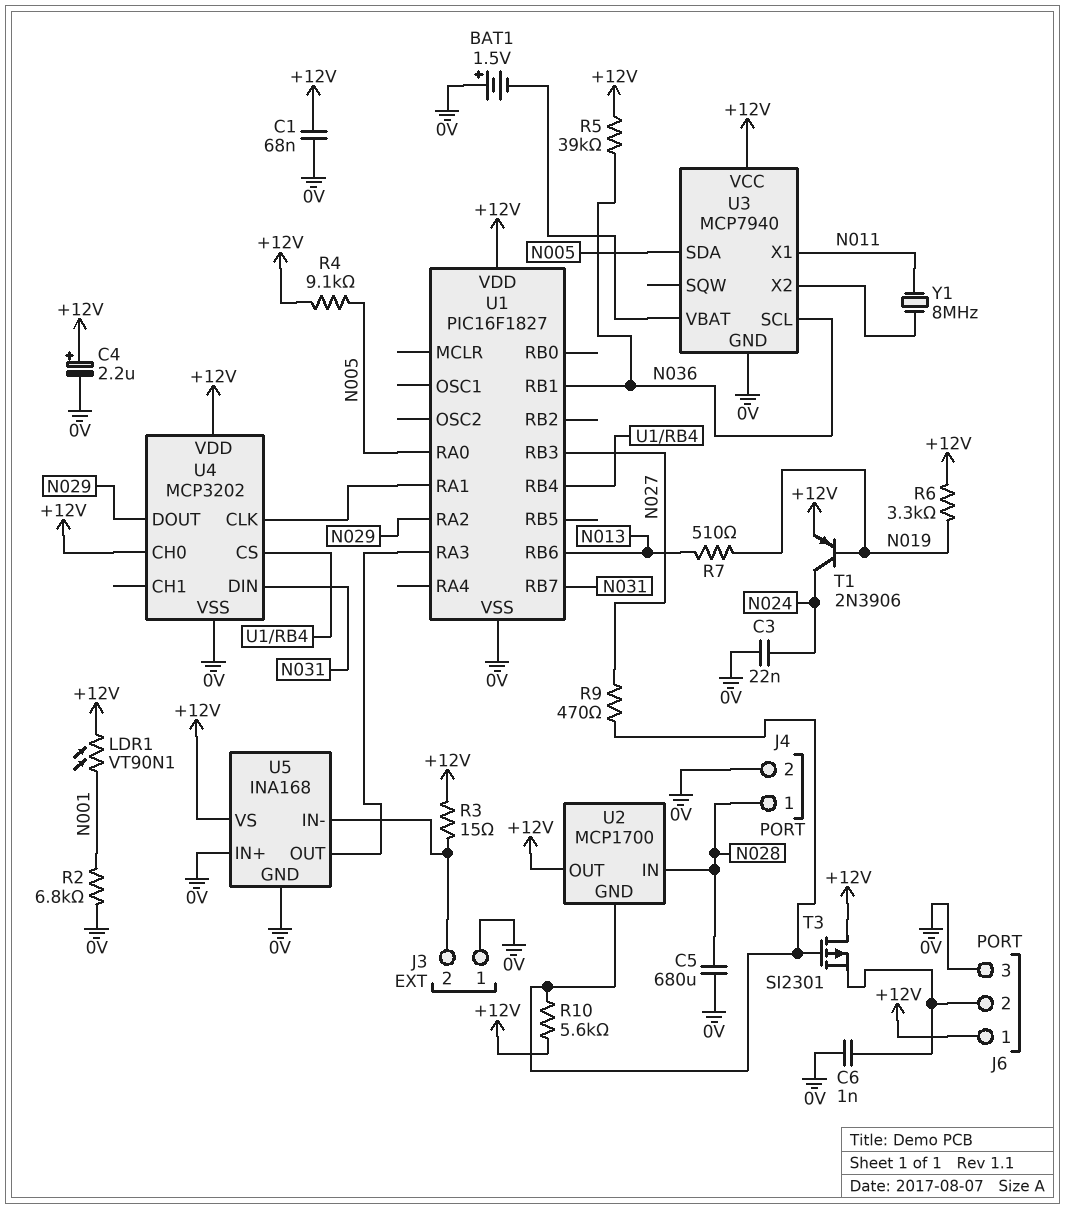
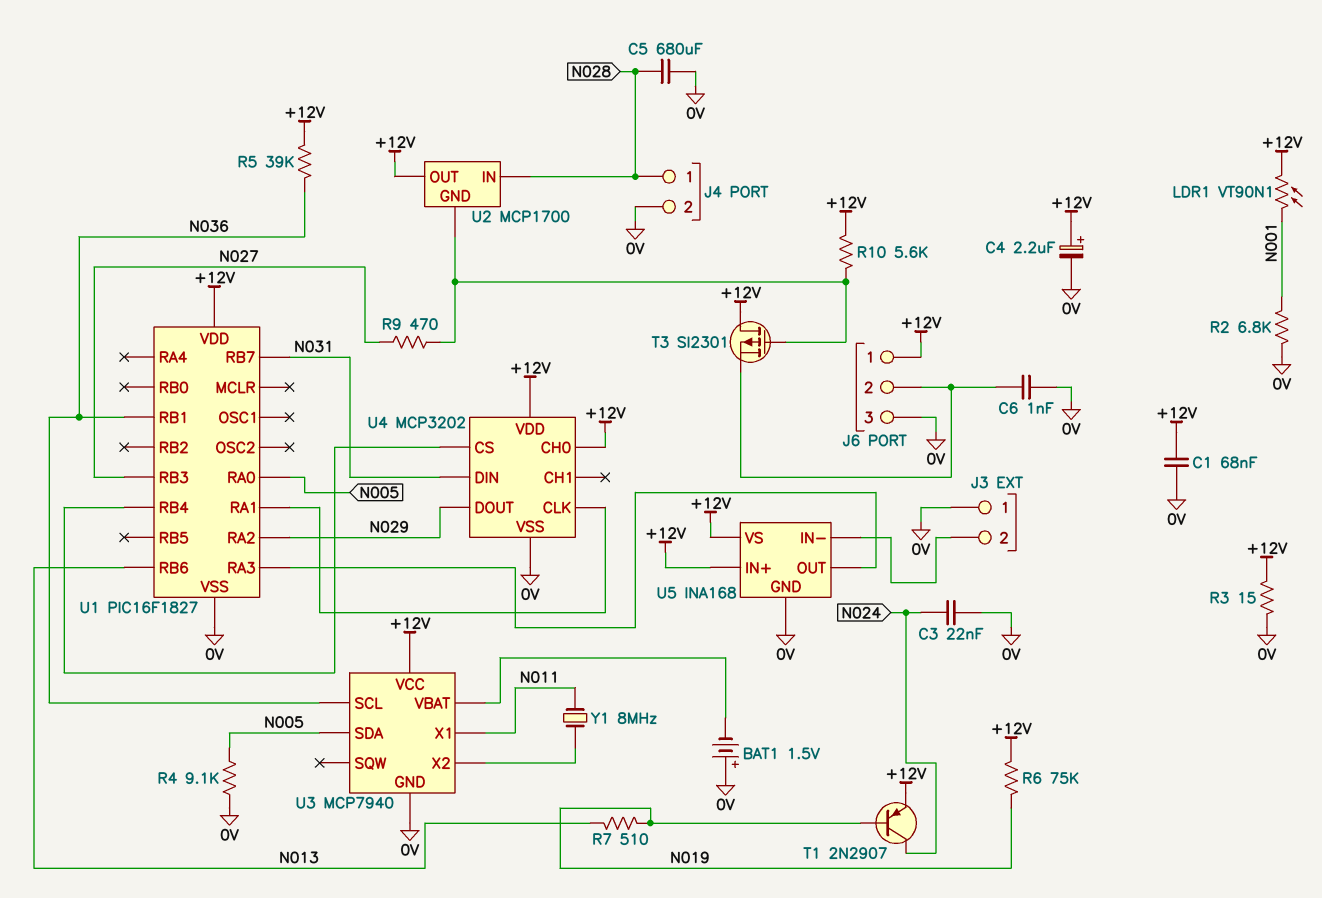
R3: 15 (+12V, J3/2) -> 15 (+12V, 0V)
R4: 9.1k (+12V, N005) -> 9.1k (0V, N005)
R6: 3.3k (+12V, N019) -> 75k (+12V, N019)
T1: PNP 2N3906 (B N019, C N024, E +12V) -> PNP 2N2907 (B N019, C N024, E +12V)
U5 pin IN+: 0V -> +12V

